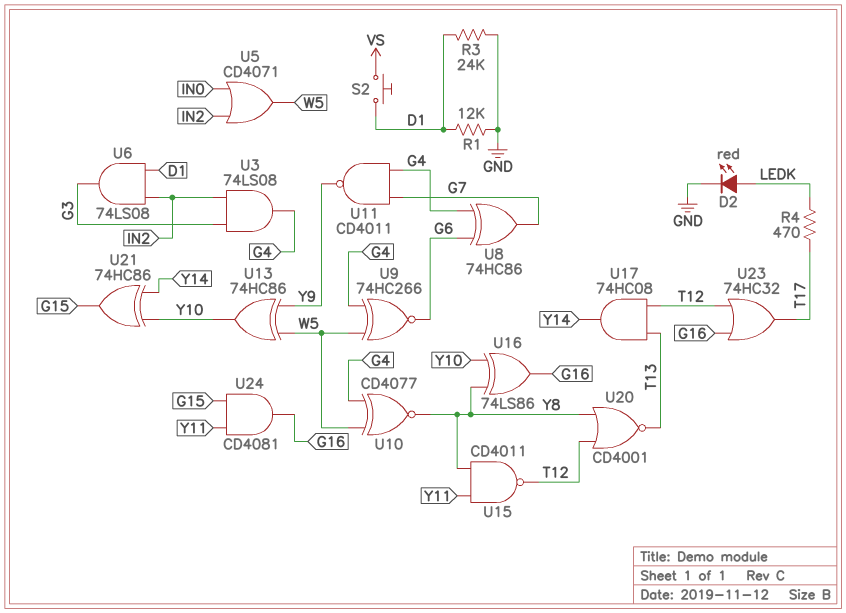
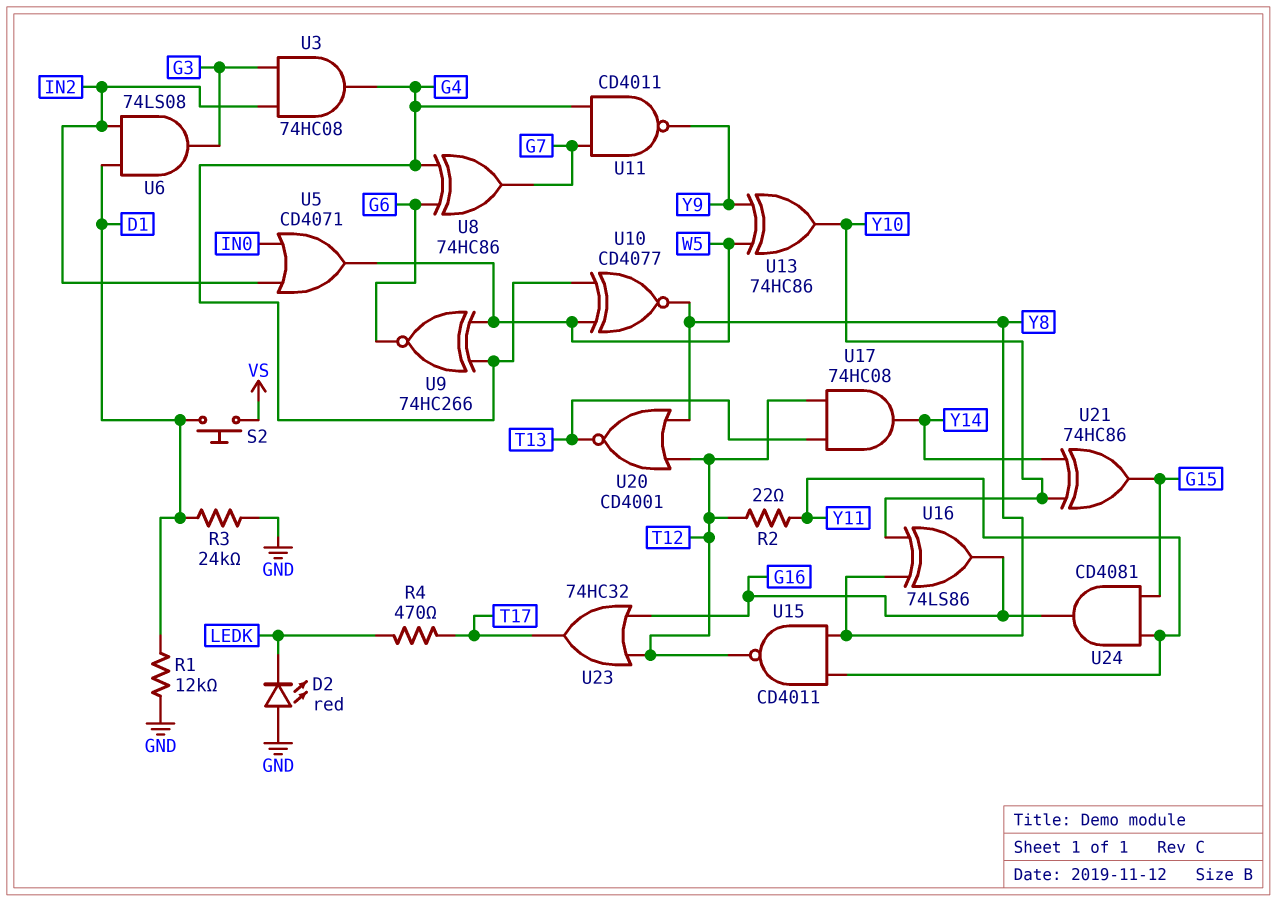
D2: LED red (A LEDK, K GND) -> LED red (A GND, K LEDK)
R2: none -> 22 (T12, Y11)
U3: AND 74LS08 (in G3, in IN2, out G4) -> AND 74HC08 (in G3, in IN2, out G4)

